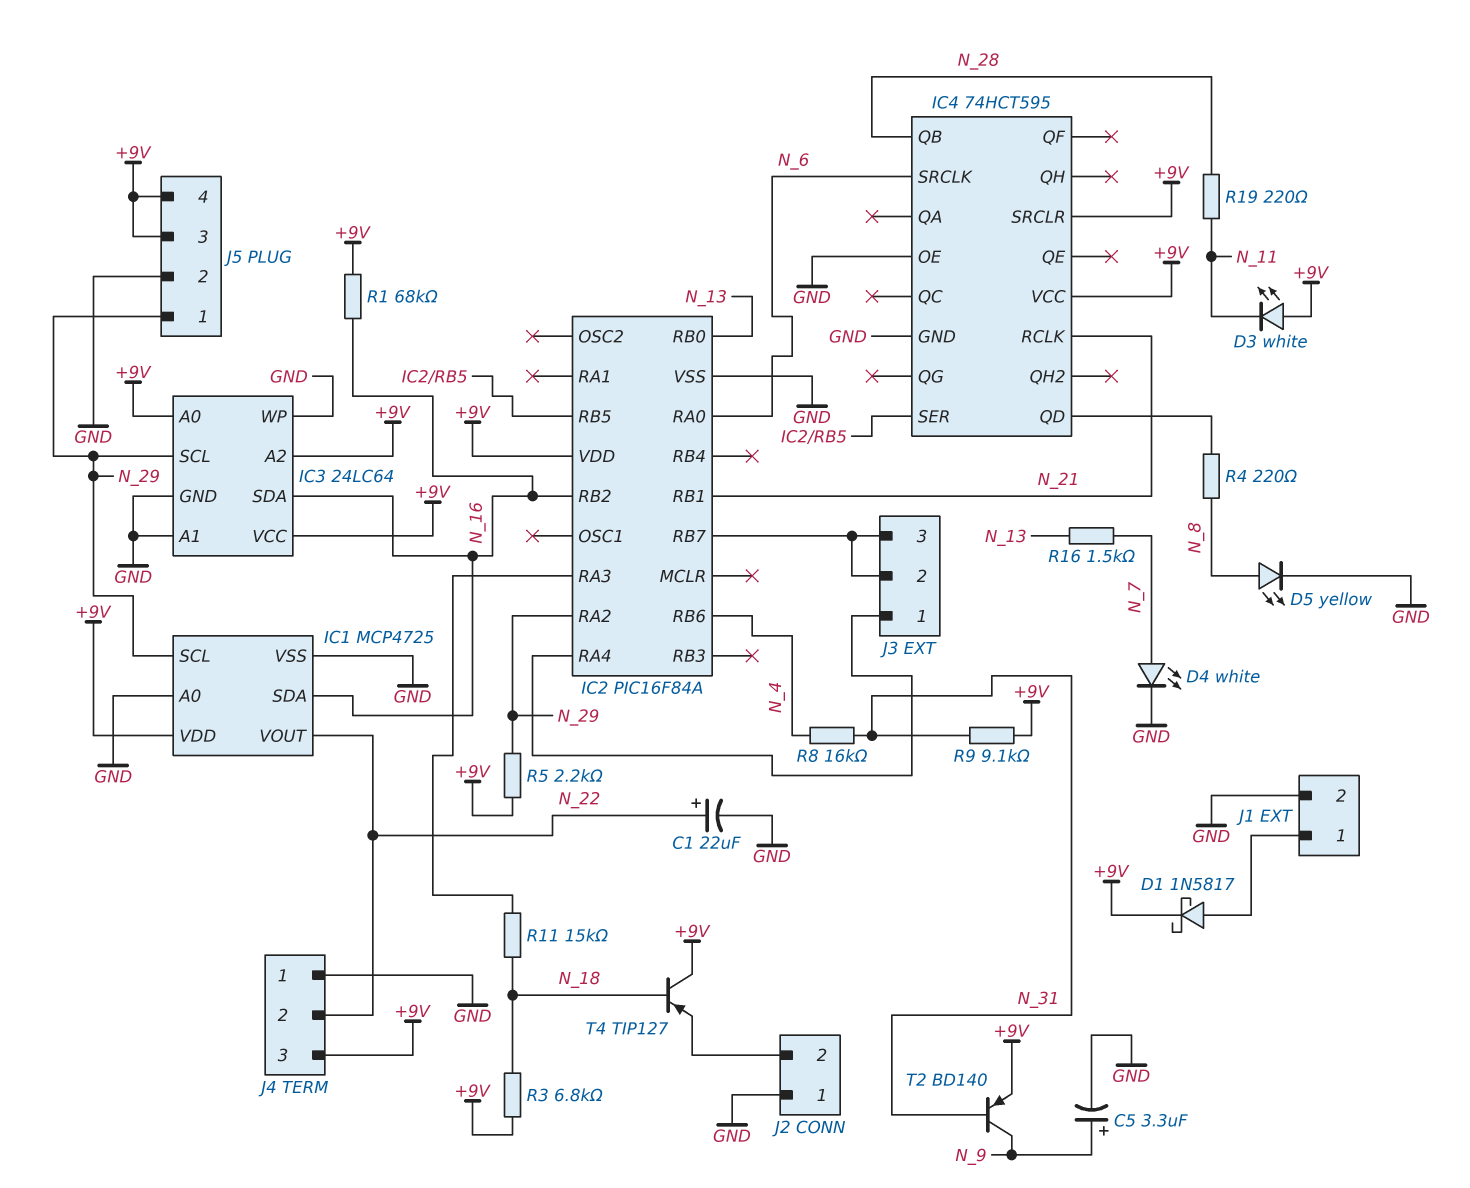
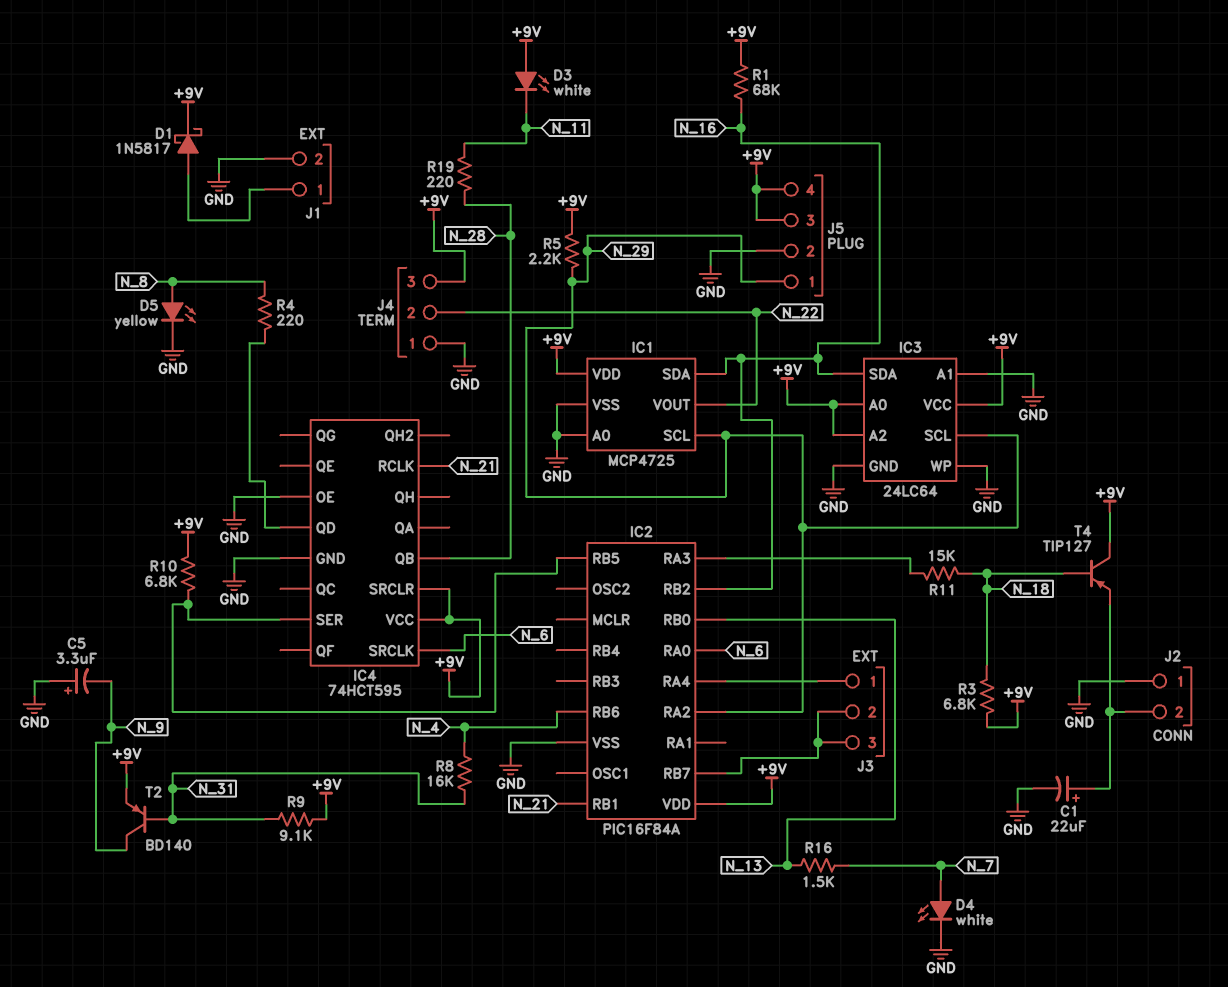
C1: 22uF (plus N_22, minus GND) -> 22uF (plus J2/2, minus GND)
C5: 3.3uF (plus N_9, minus GND) -> 3.3uF (plus GND, minus N_9)
R10: none -> 6.8k (+9V, IC2/RB5)

